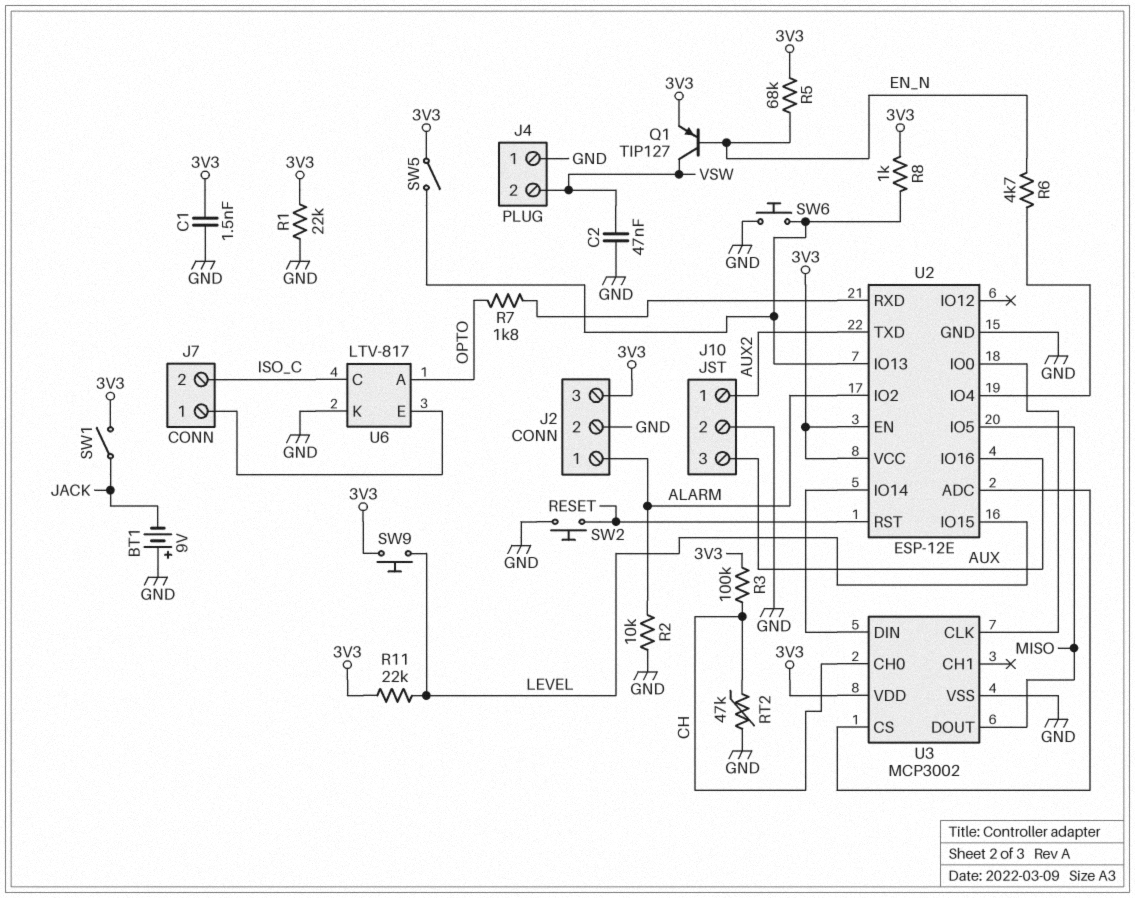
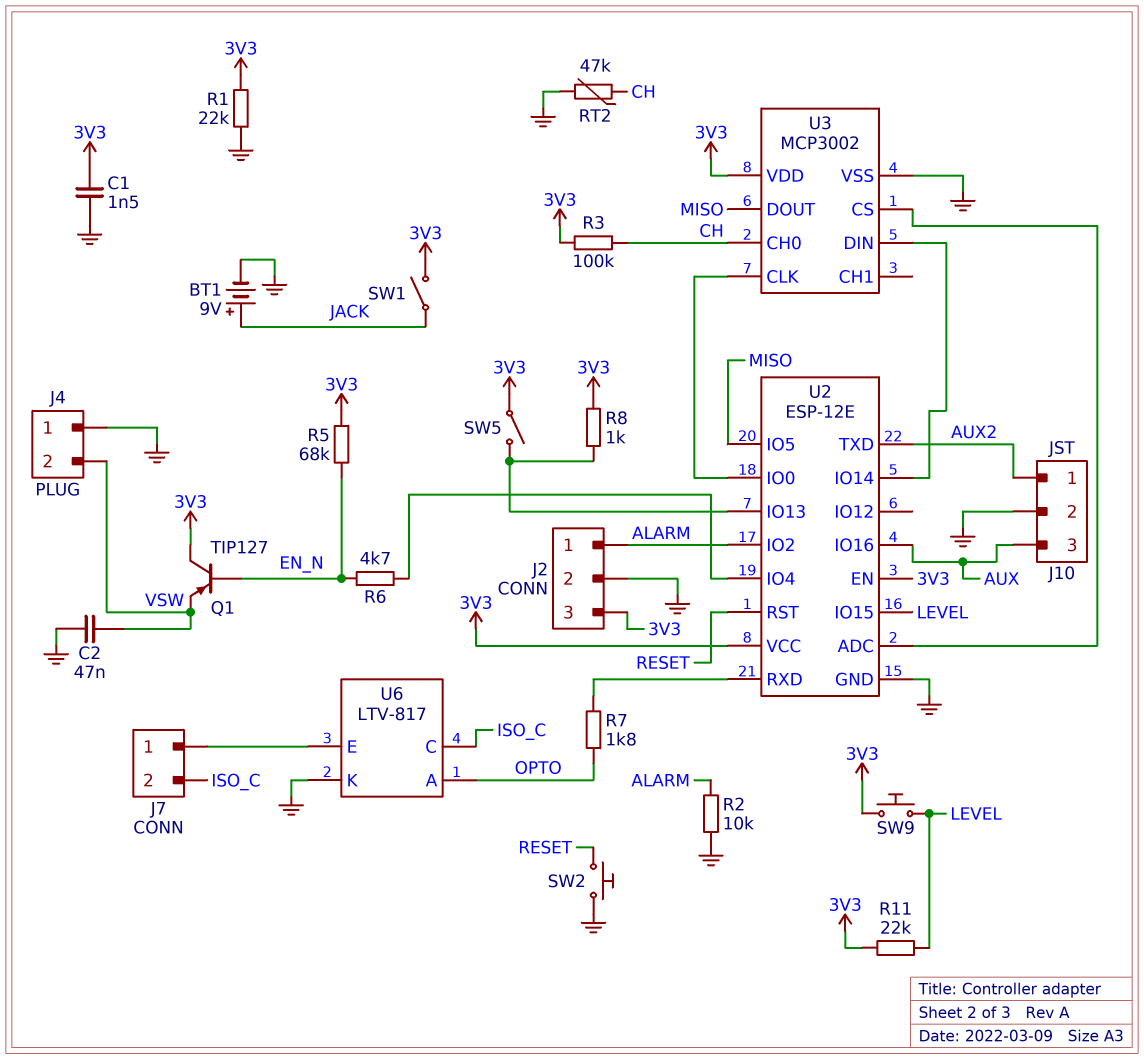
BT1: 9V (plus GND, minus JACK) -> 9V (plus JACK, minus GND)
Q1: PNP TIP127 (B EN_N, C VSW, E 3V3) -> PNP TIP127 (B EN_N, C 3V3, E VSW)
SW6: button (GND, U2/IO13) -> none

